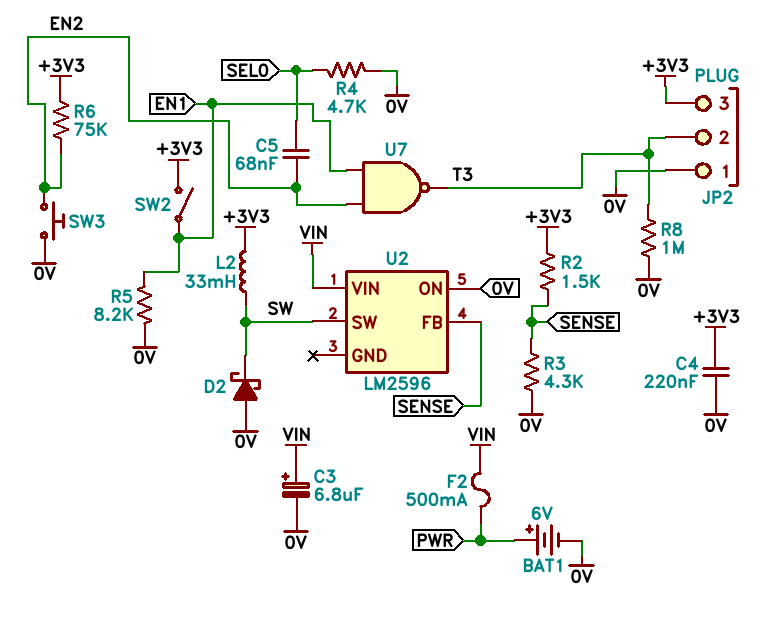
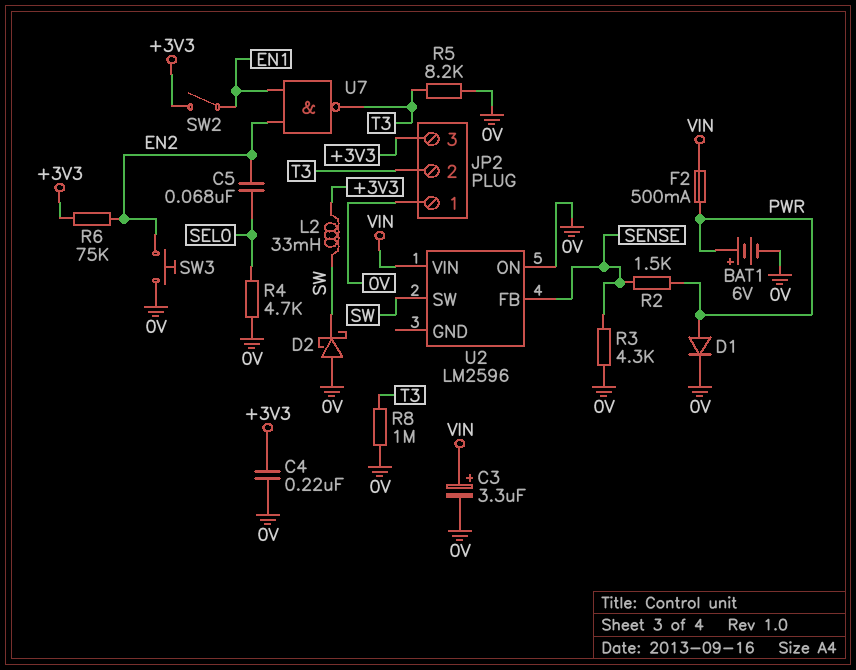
C3: 6.8uF (plus VIN, minus 0V) -> 3.3uF (plus VIN, minus 0V)
D1: none -> diode (A PWR, K 0V)
R2: 1.5k (+3V3, SENSE) -> 1.5k (PWR, SENSE)
R5: 8.2k (0V, EN1) -> 8.2k (0V, T3)

